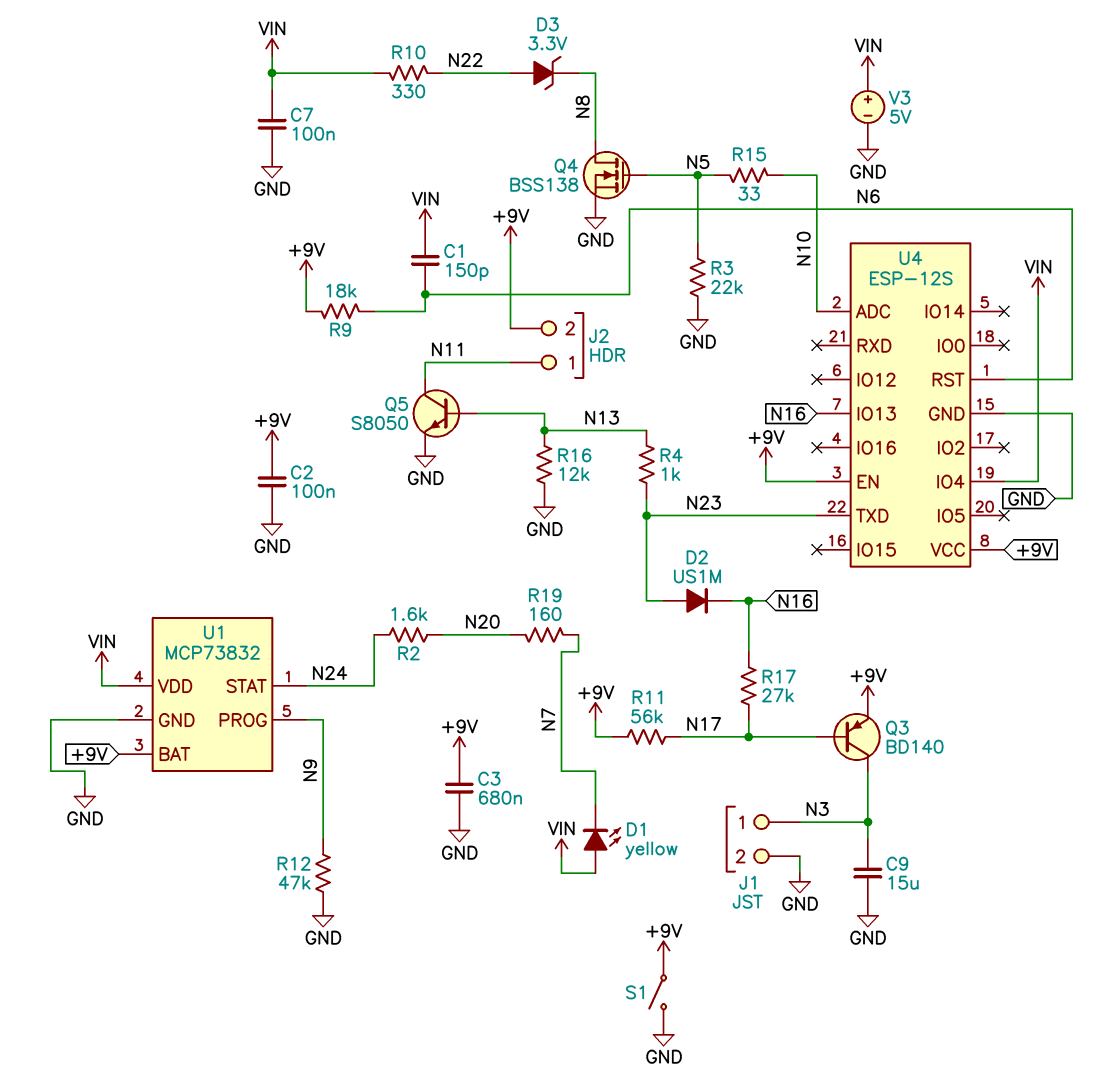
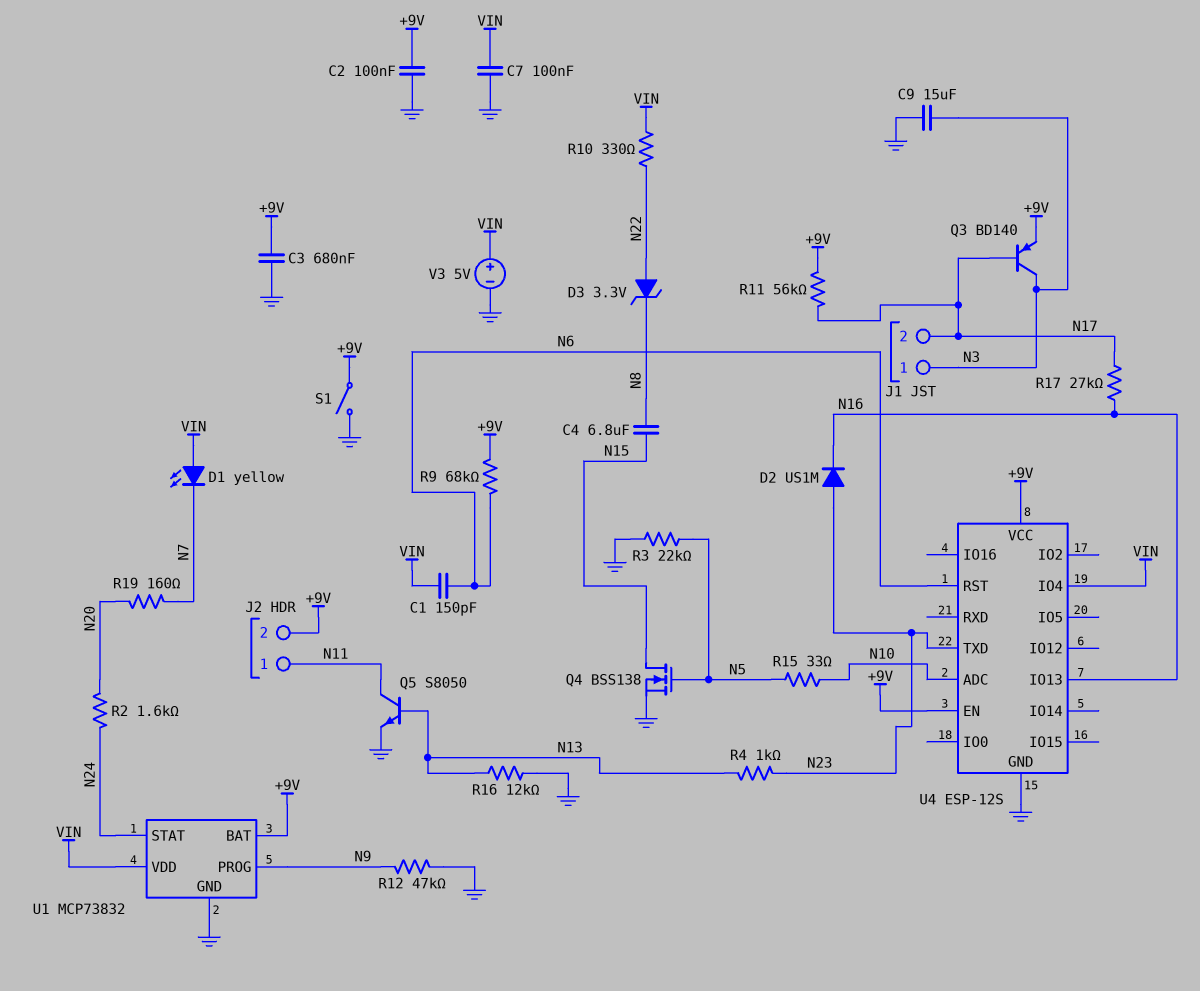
C4: none -> 6.8uF (N8, N15)
J1 pin 2: GND -> N17
Q4: NMOS BSS138 (G N5, D N8, S GND) -> NMOS BSS138 (G N5, D N15, S GND)
R9: 18k (+9V, N6) -> 68k (+9V, N6)

